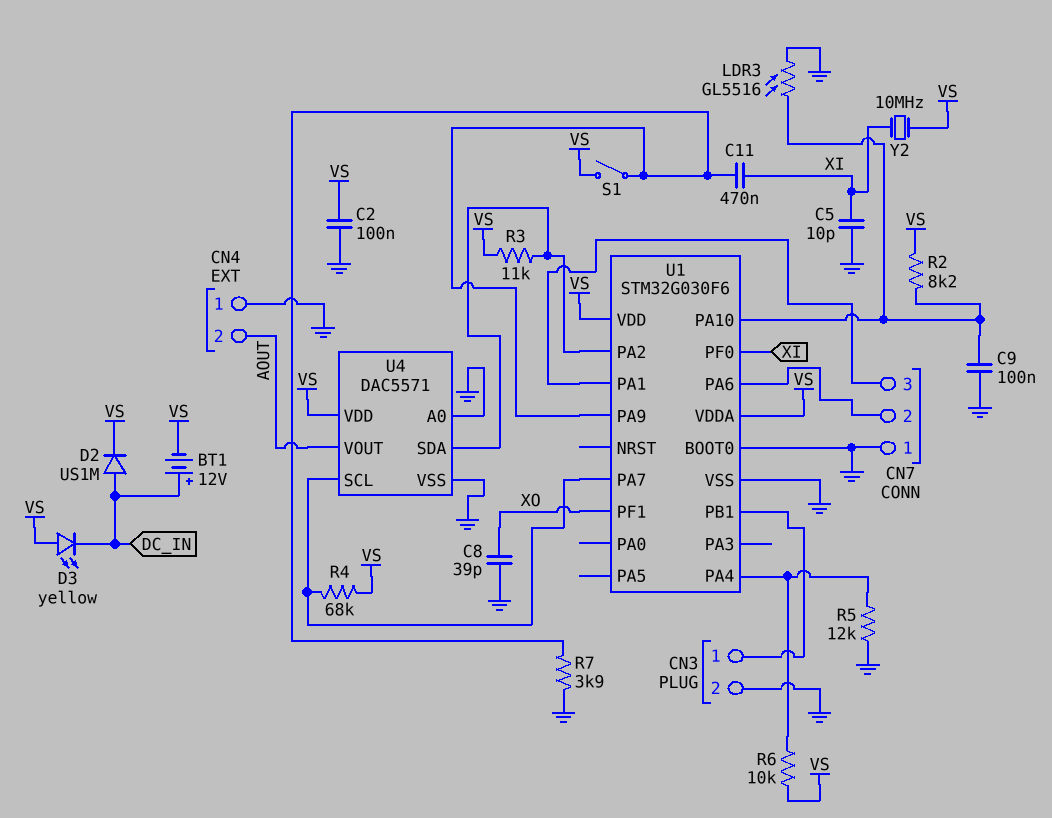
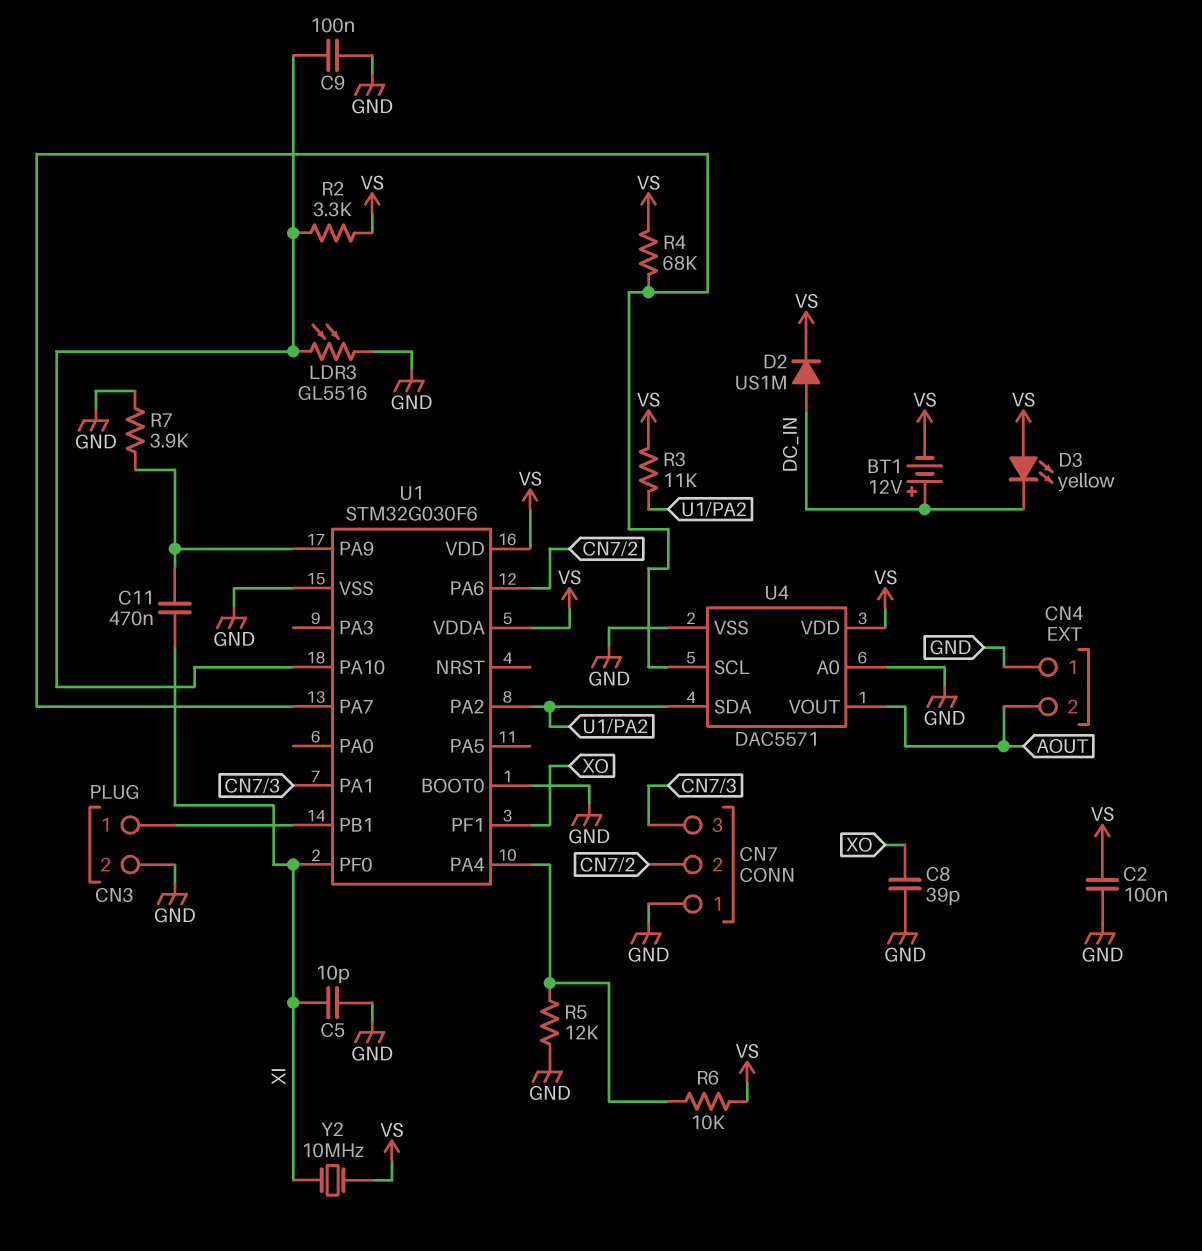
R2: 8.2k (U1/PA10, VS) -> 3.3k (U1/PA10, VS)
S1: switch (U1/PA9, VS) -> none

